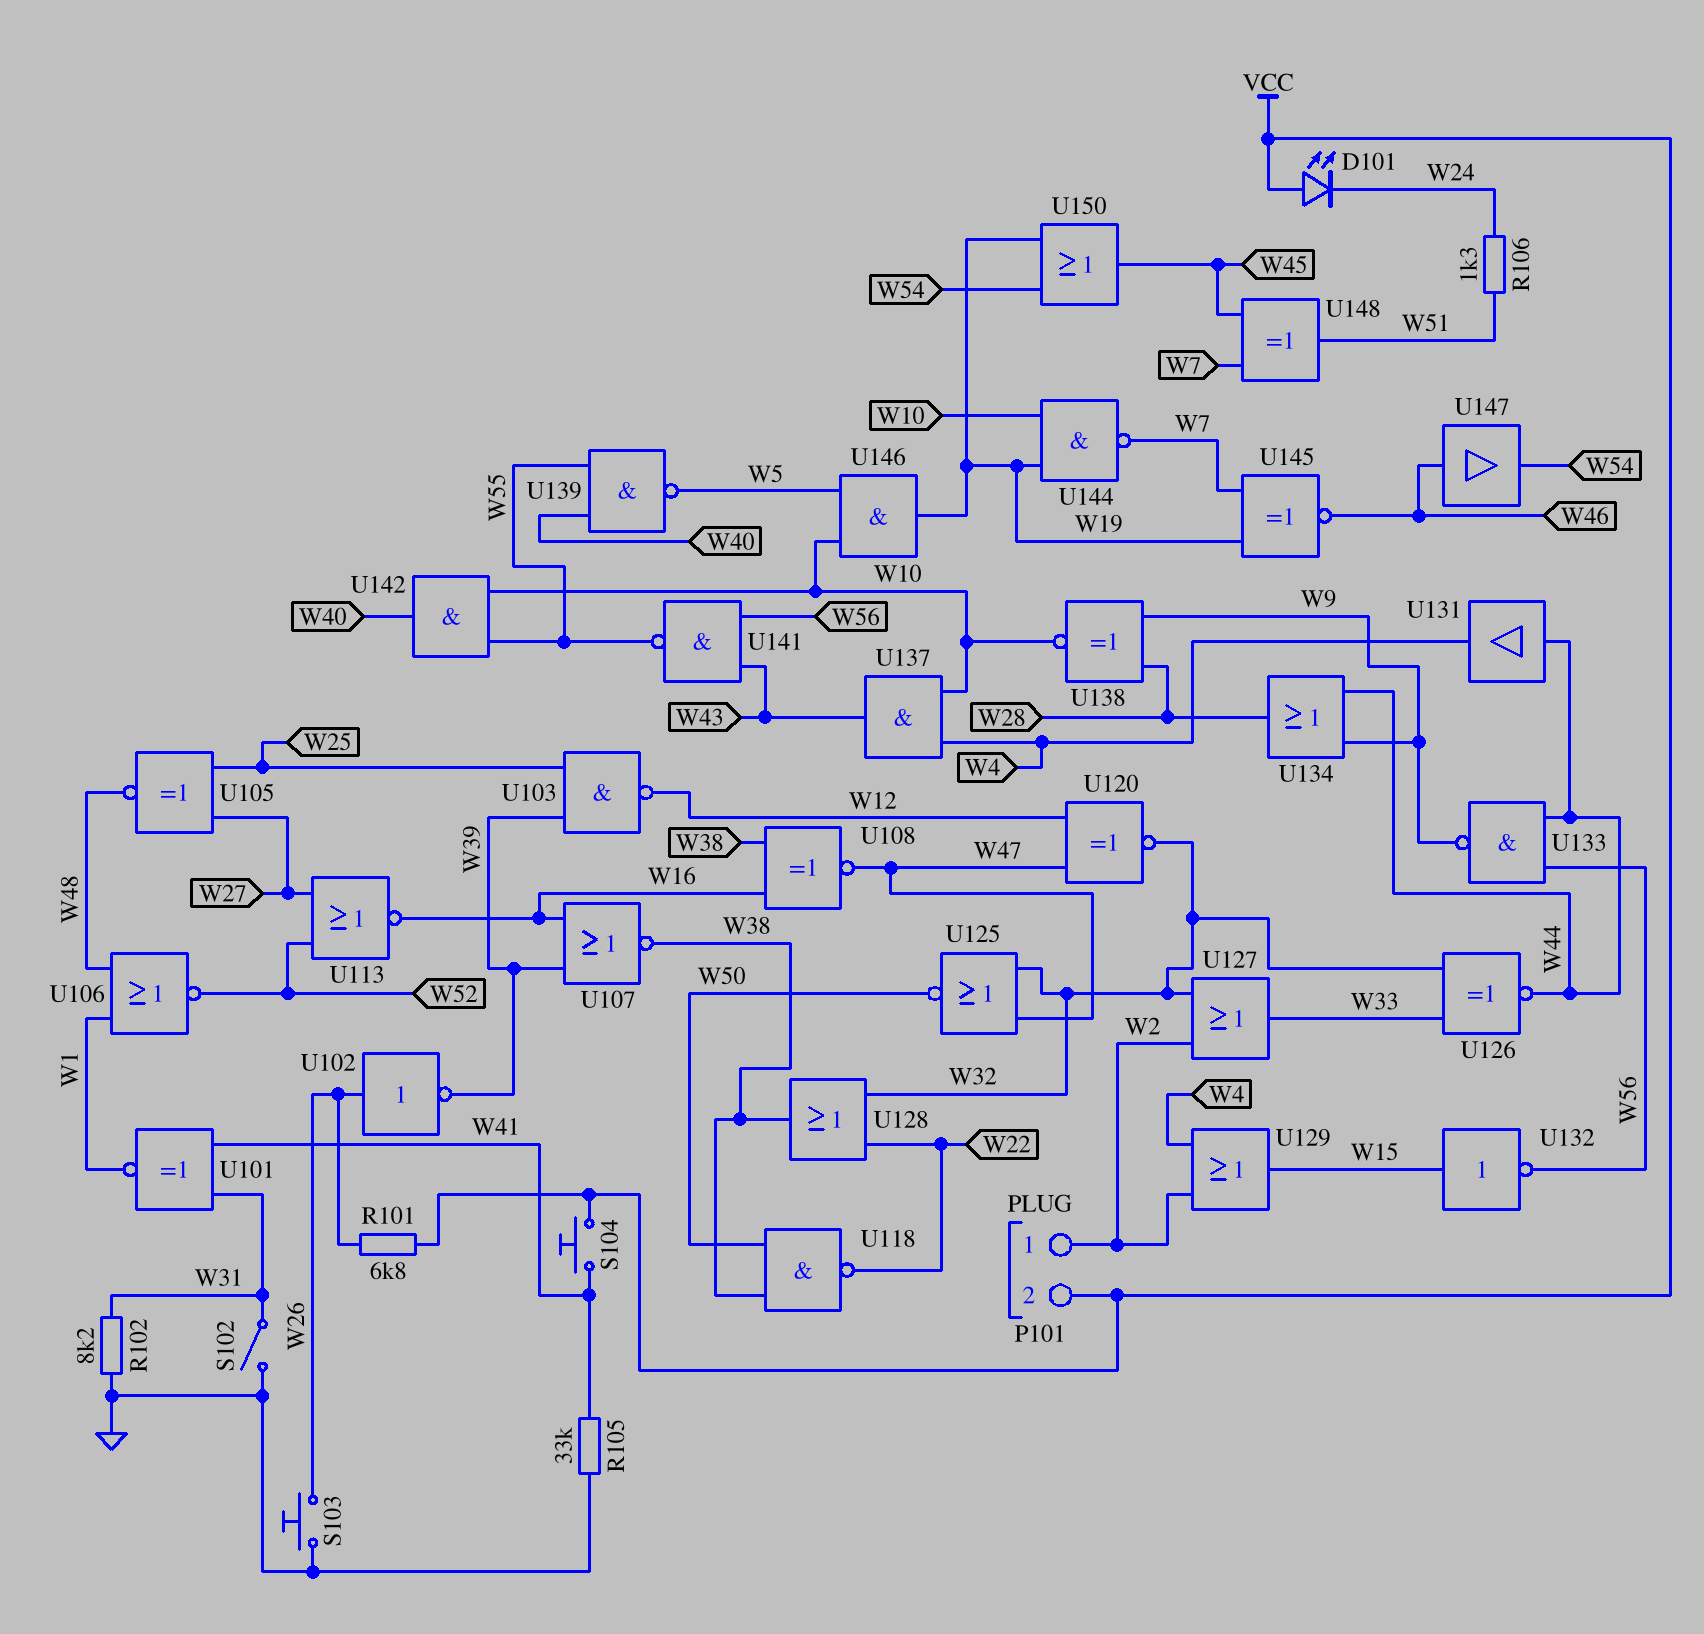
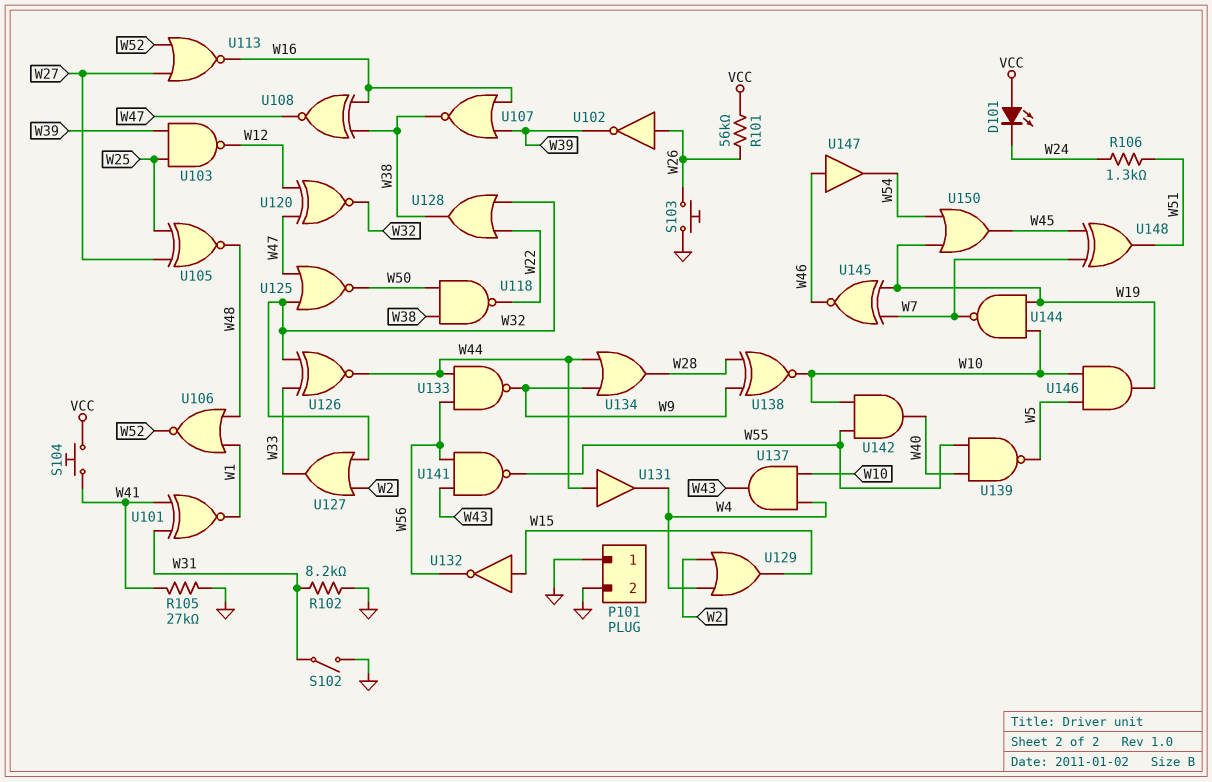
P101 pin 1: W2 -> GND
P101 pin 2: VCC -> GND
R101: 6.8k (VCC, W26) -> 56k (VCC, W26)
R105: 33k (GND, W41) -> 27k (GND, W41)

